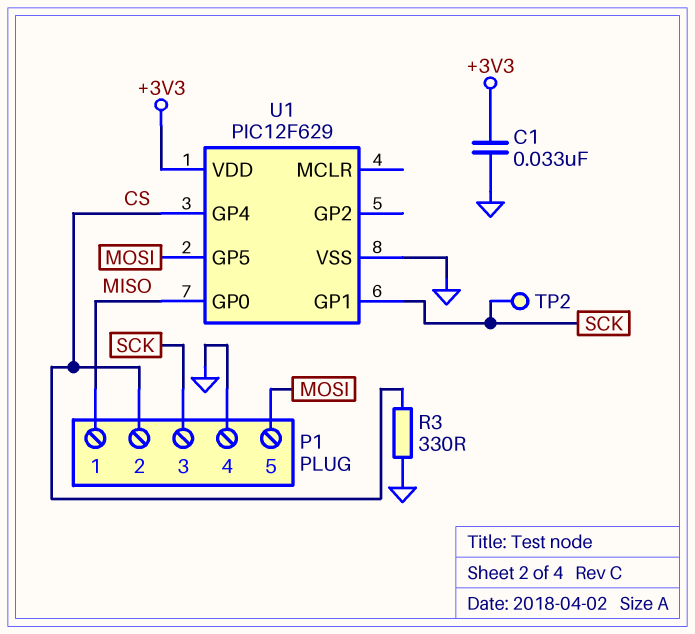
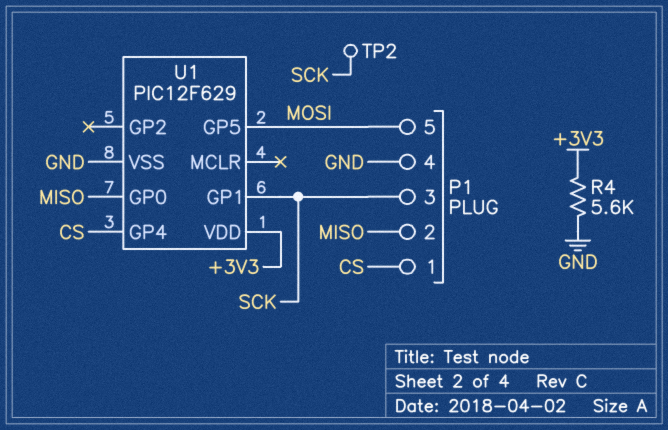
C1: 33nF (+3V3, GND) -> none
P1 pin 1: MISO -> CS
P1 pin 2: CS -> MISO
R3: 330 (CS, GND) -> none
R4: none -> 5.6k (+3V3, GND)

